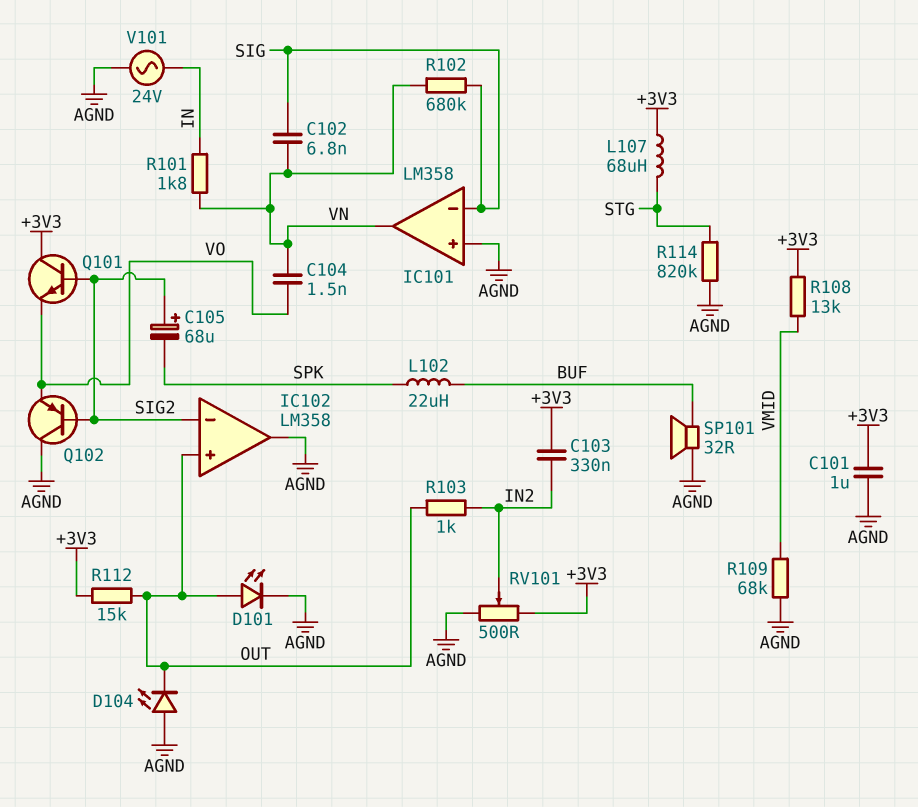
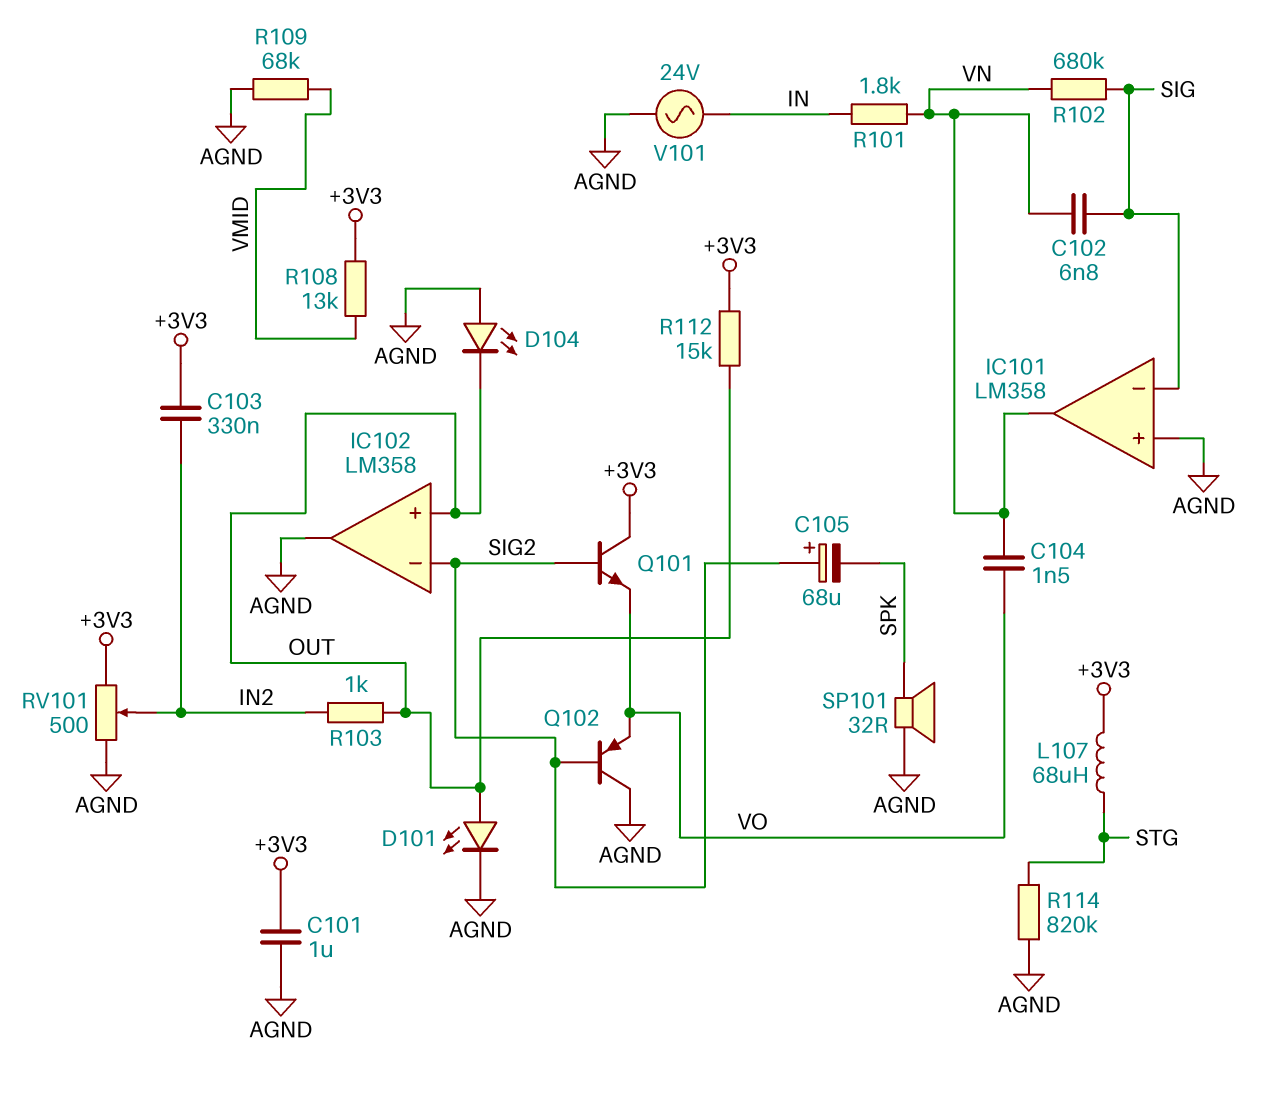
L102: 22uH (BUF, SPK) -> none
SP101: speaker 32R (AGND, BUF) -> speaker 32R (AGND, SPK)

